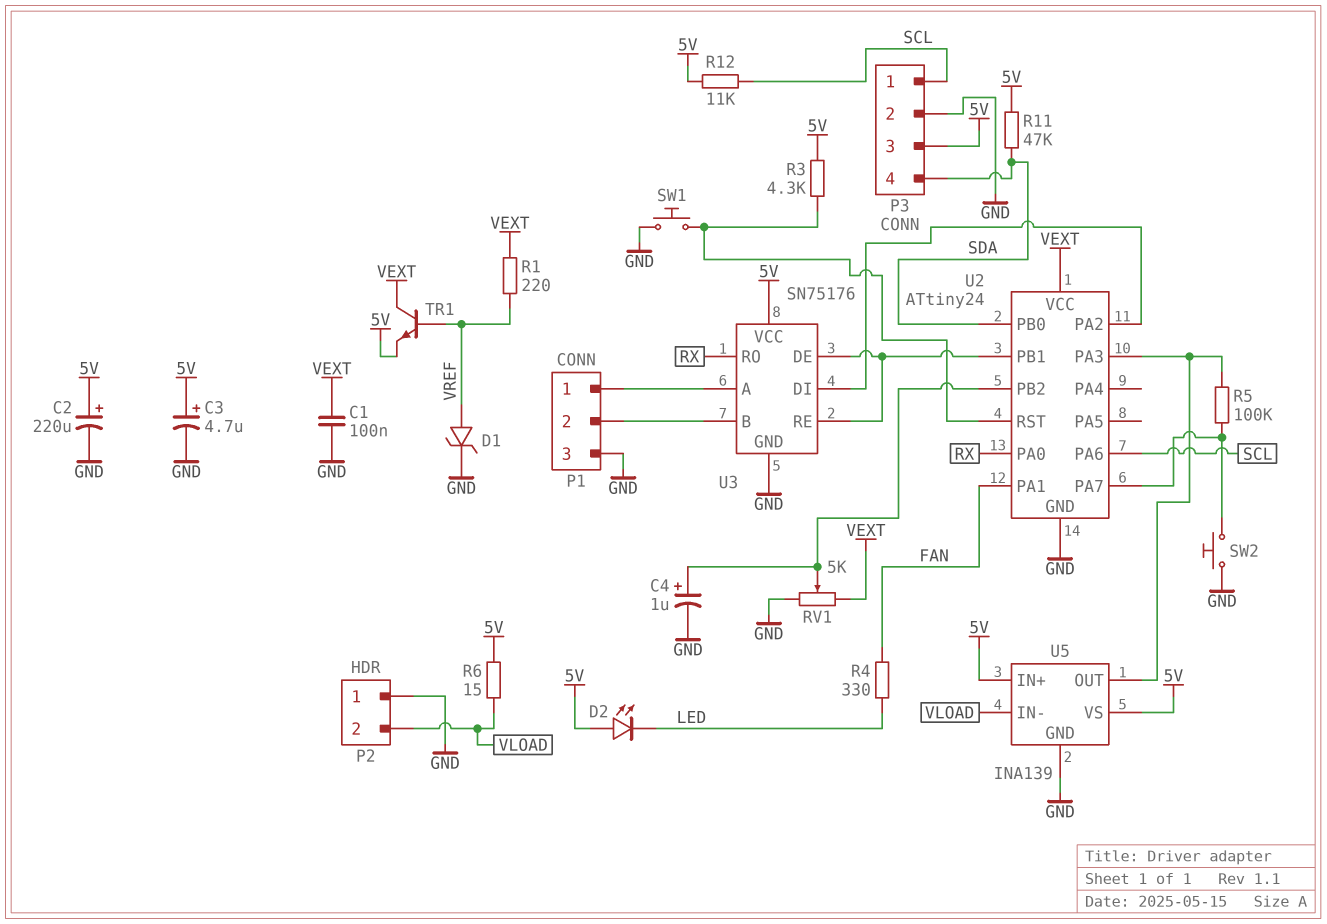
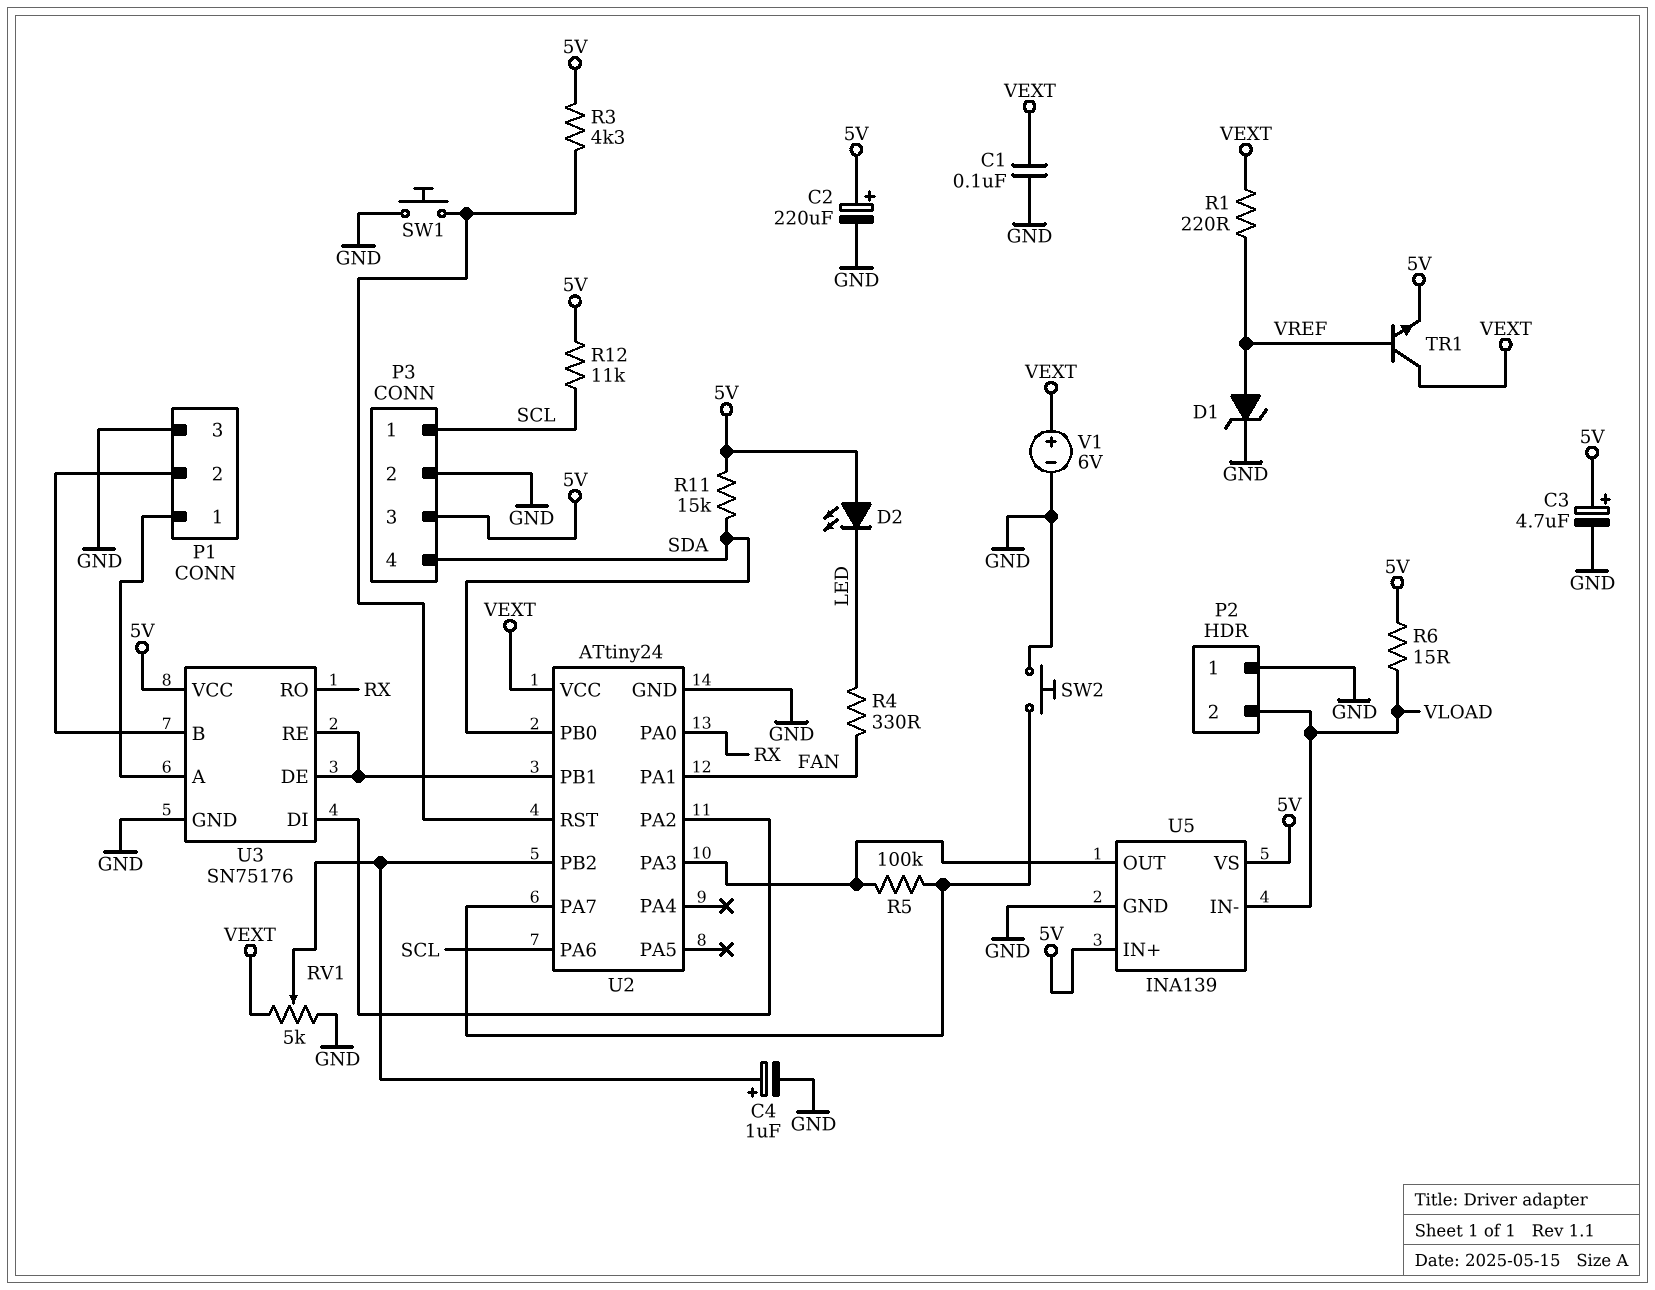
R11: 47k (5V, SDA) -> 15k (5V, SDA)
V1: none -> 6V (plus VEXT, minus GND)

